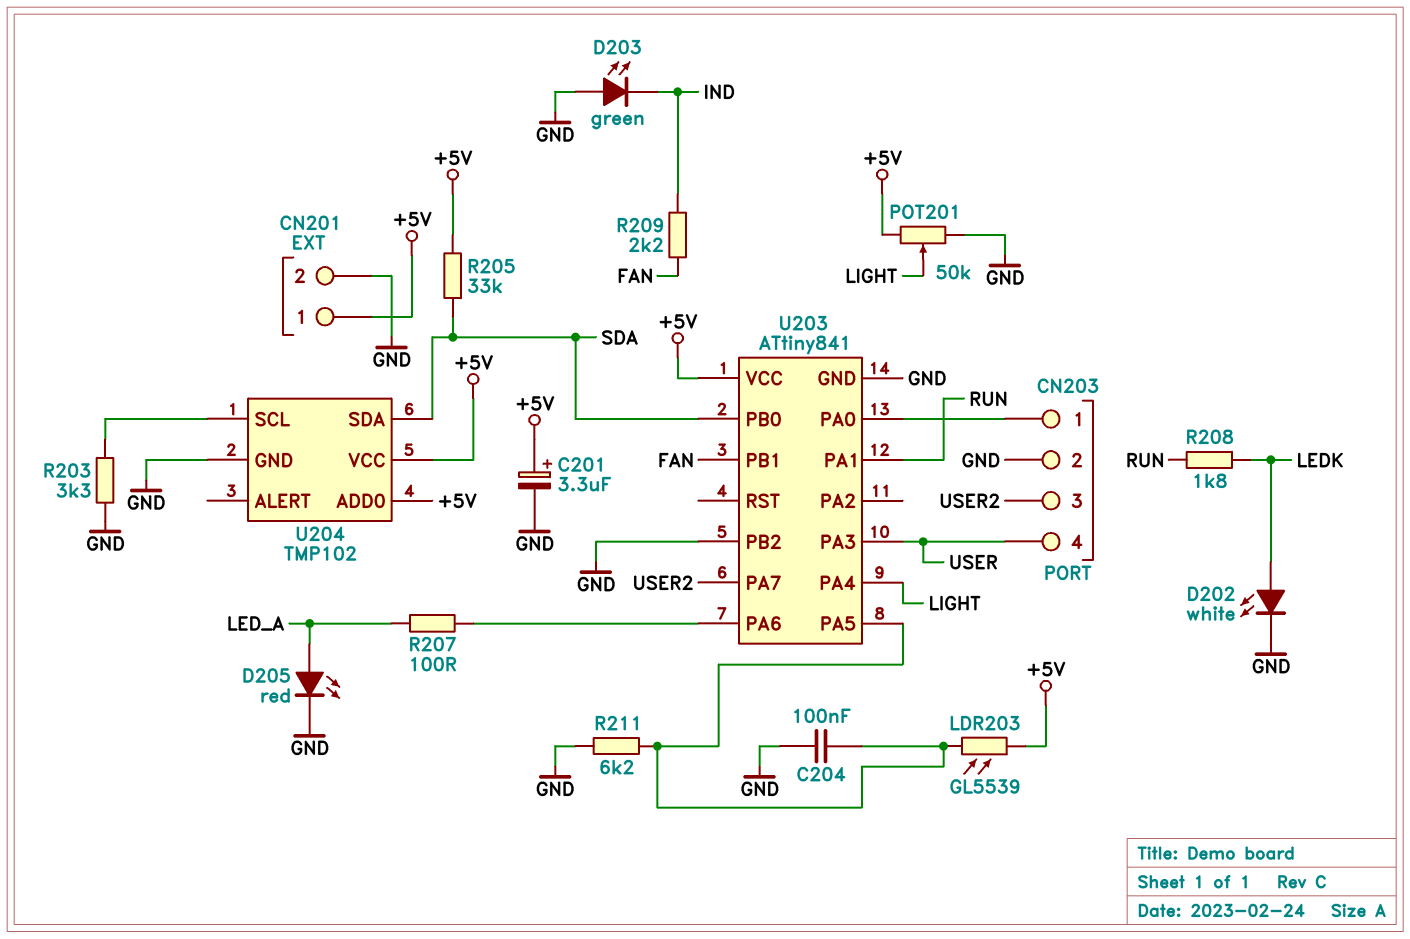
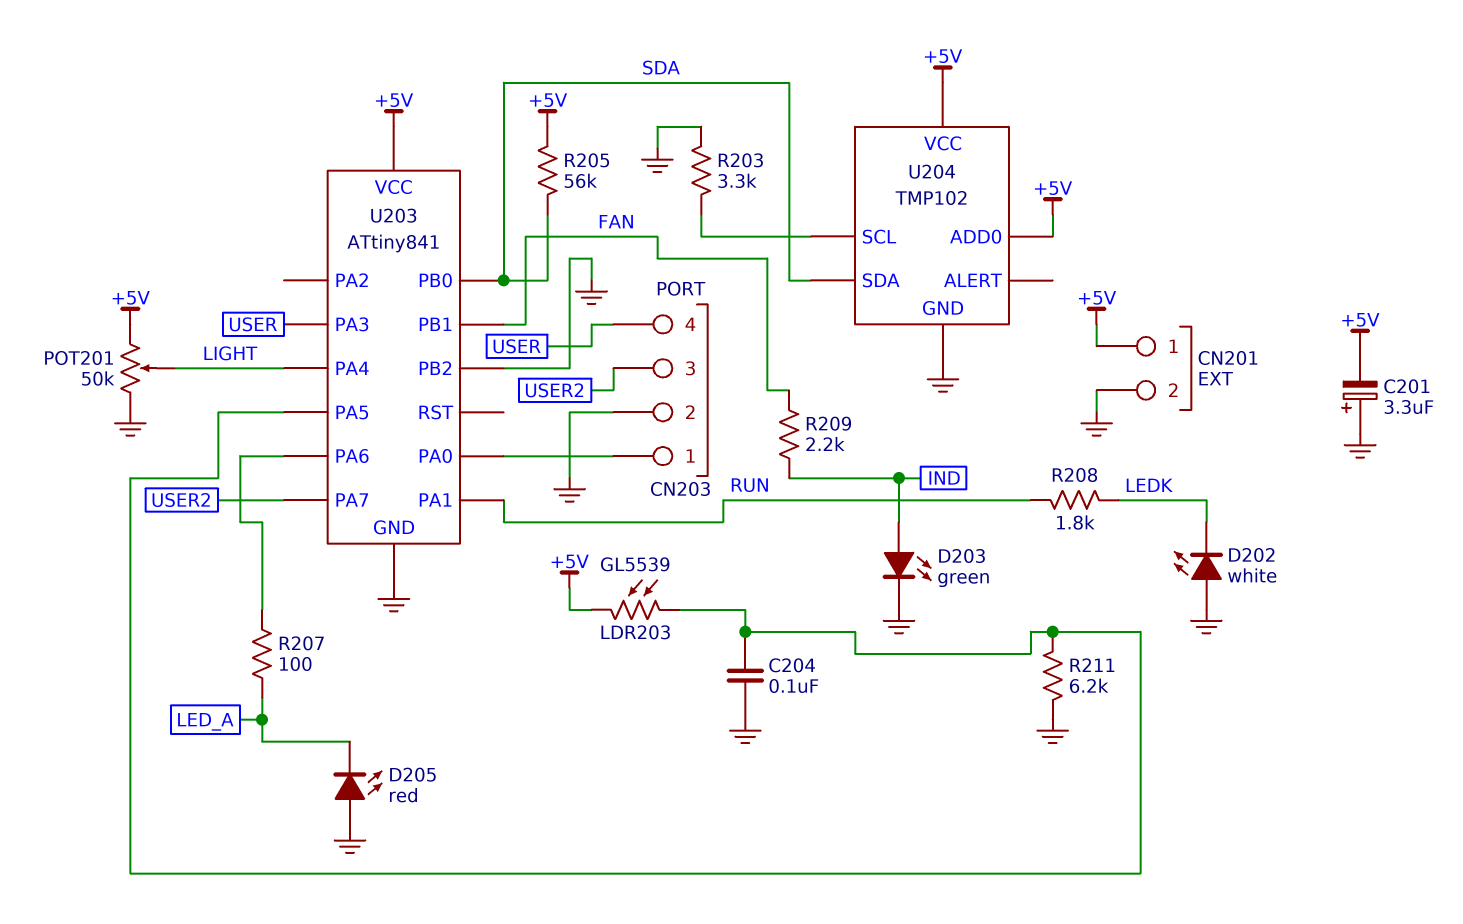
C201: 3.3uF (plus +5V, minus GND) -> 3.3uF (plus GND, minus +5V)
D202: LED white (A LEDK, K GND) -> LED white (A GND, K LEDK)
D203: LED green (A GND, K IND) -> LED green (A IND, K GND)
D205: LED red (A LED_A, K GND) -> LED red (A GND, K LED_A)
R205: 33k (+5V, SDA) -> 56k (+5V, SDA)

